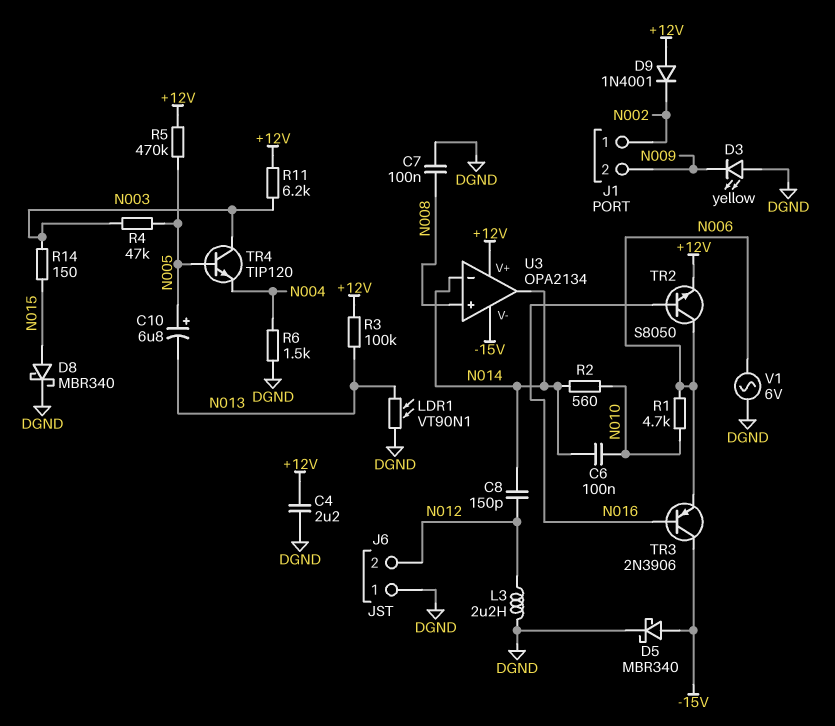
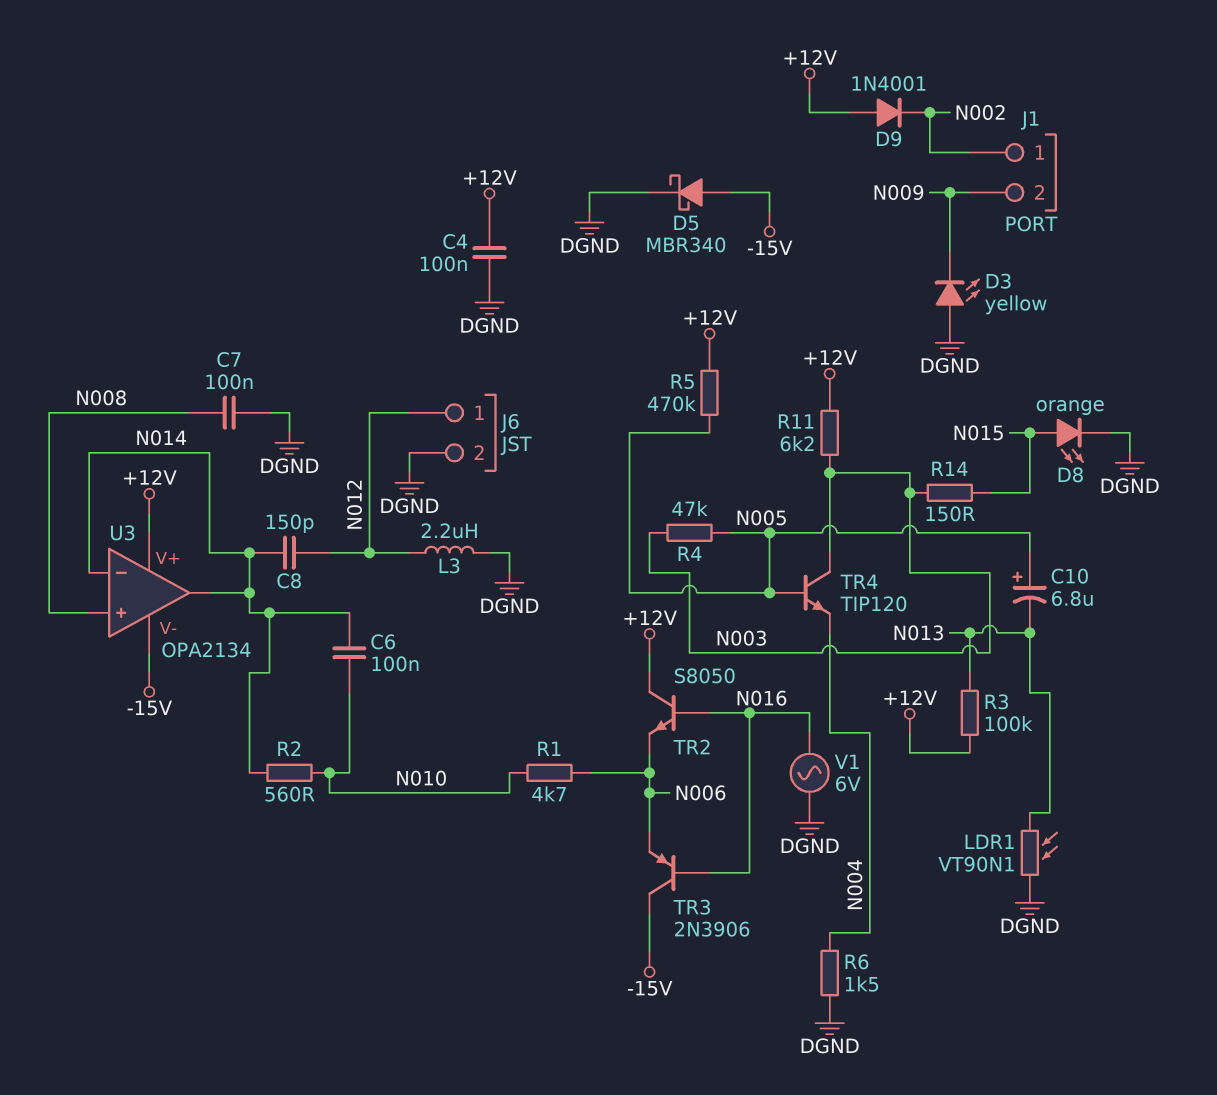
C4: 2.2uF (+12V, DGND) -> 100nF (+12V, DGND)
D8: schottky MBR340 (A N015, K DGND) -> LED orange (A N015, K DGND)
J6 pin 1: DGND -> N012
J6 pin 2: N012 -> DGND
TR2: NPN S8050 (B N016, C N006, E +12V) -> NPN S8050 (B N016, C +12V, E N006)
V1: AC 6V (DGND, N006) -> AC 6V (DGND, N016)

